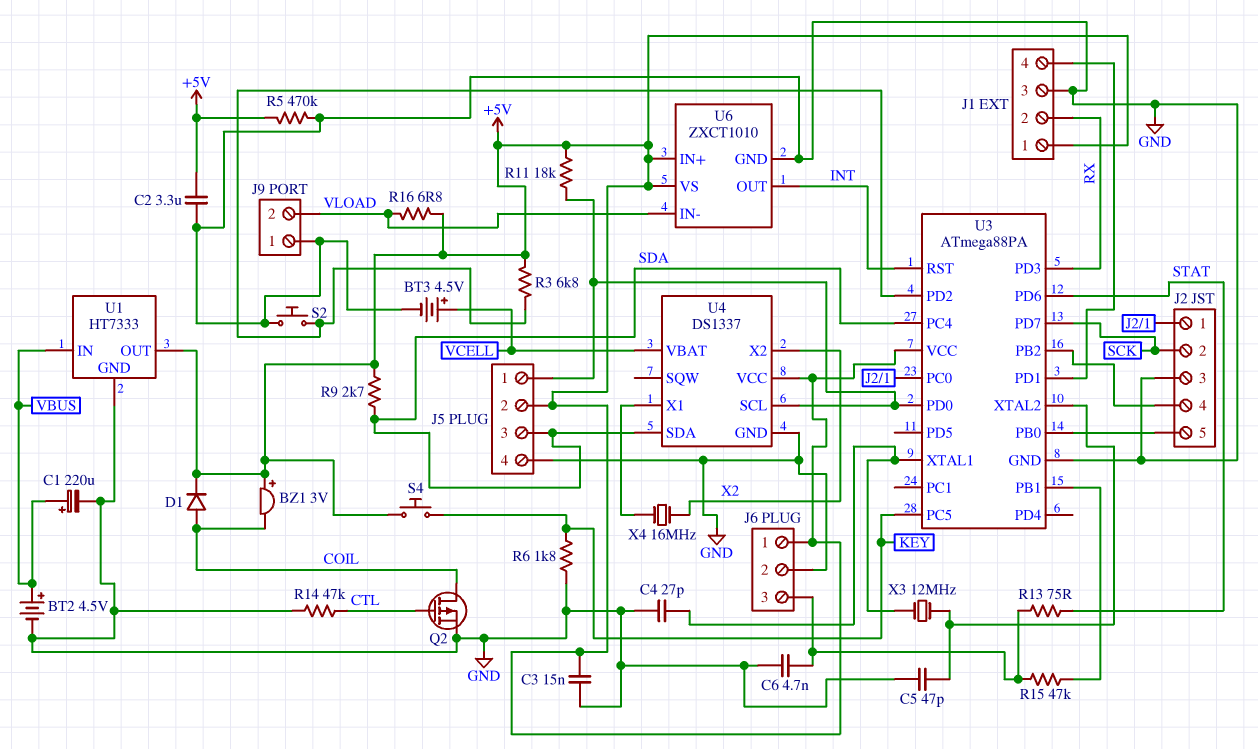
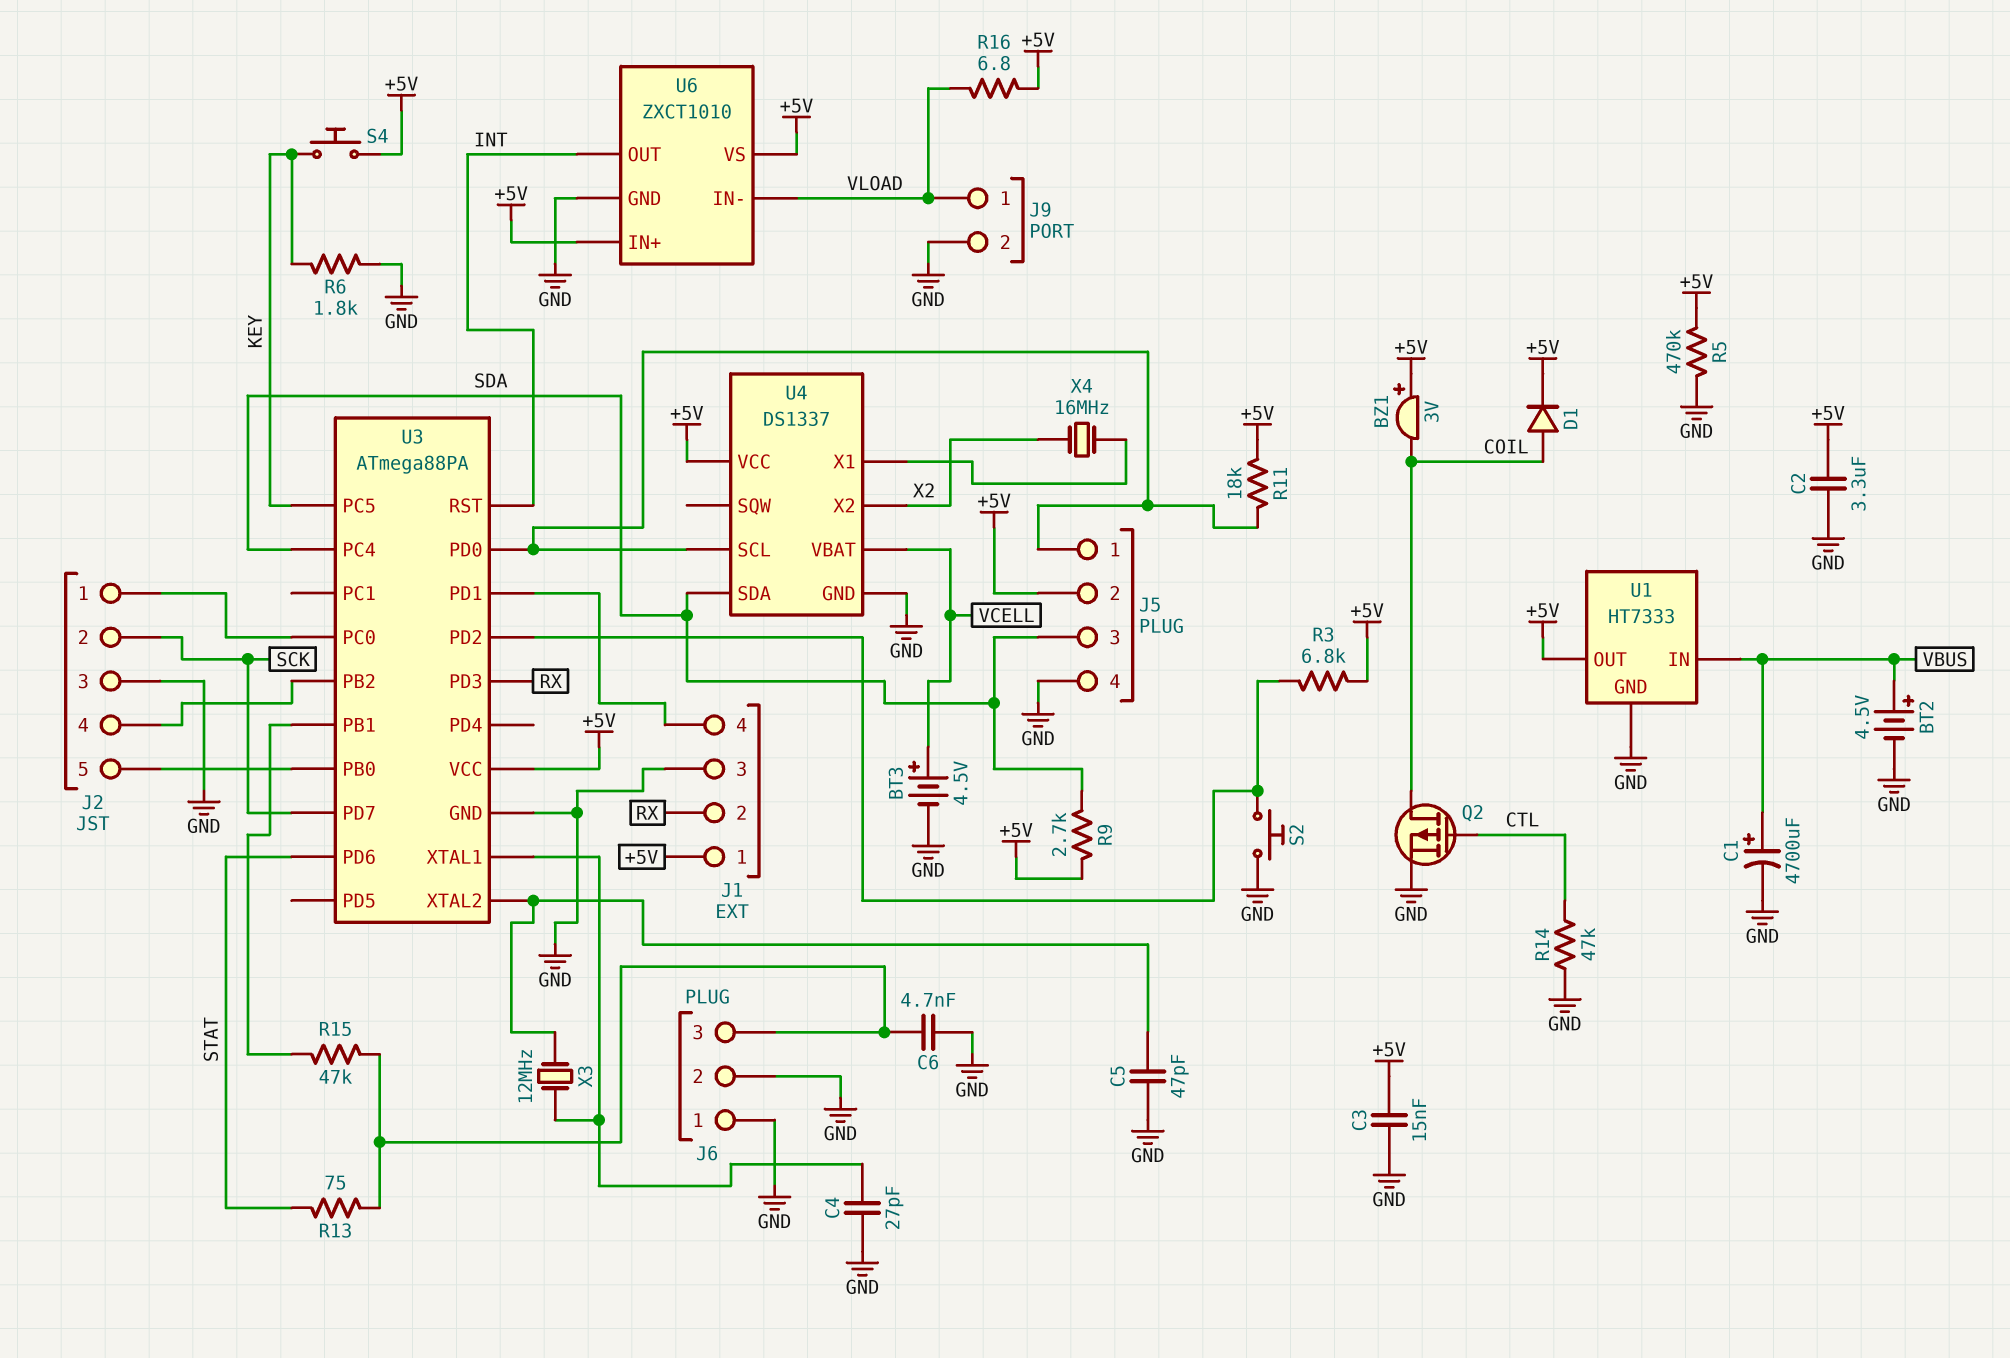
C1: 220uF (plus VBUS, minus GND) -> 4700uF (plus VBUS, minus GND)
J6 pin 1: +5V -> GND
J9 pin 1: GND -> VLOAD
J9 pin 2: VLOAD -> GND

